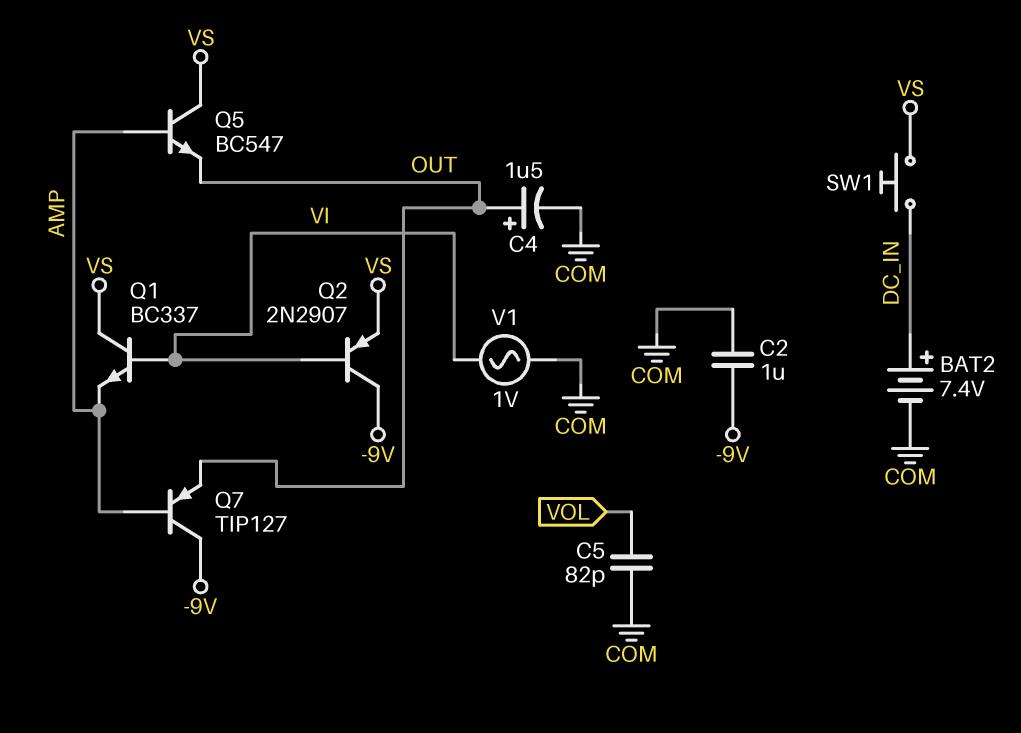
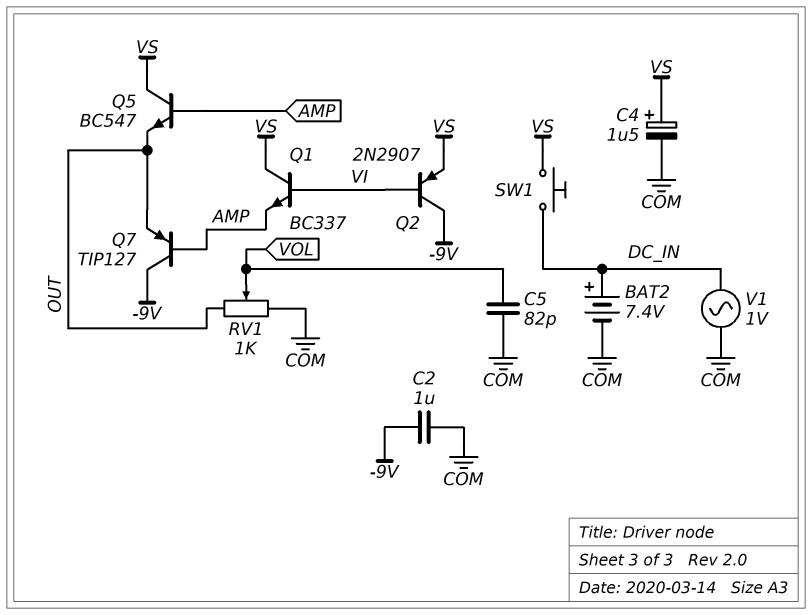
C4: 1.5uF (plus OUT, minus COM) -> 1.5uF (plus VS, minus COM)
RV1: none -> 1k (COM, OUT, wiper VOL)
V1: AC 1V (COM, VI) -> AC 1V (COM, DC_IN)

